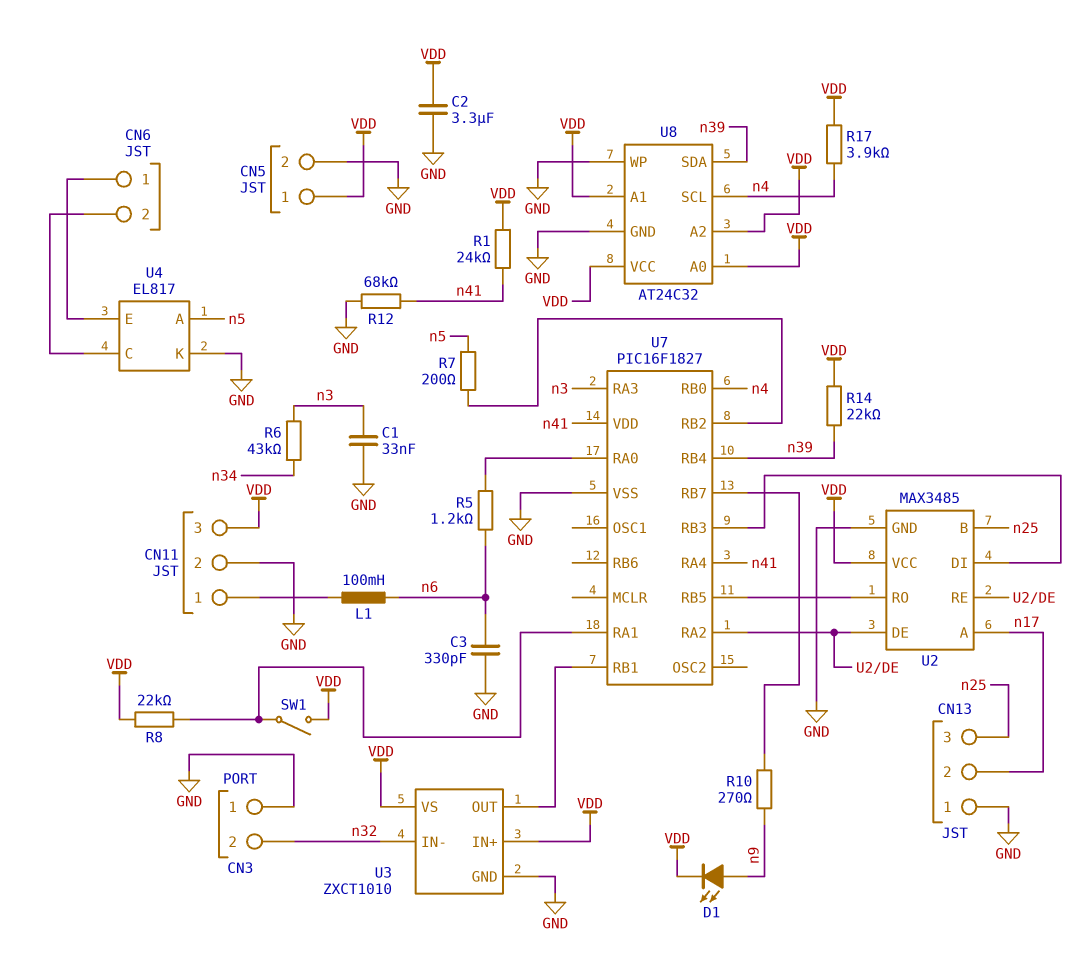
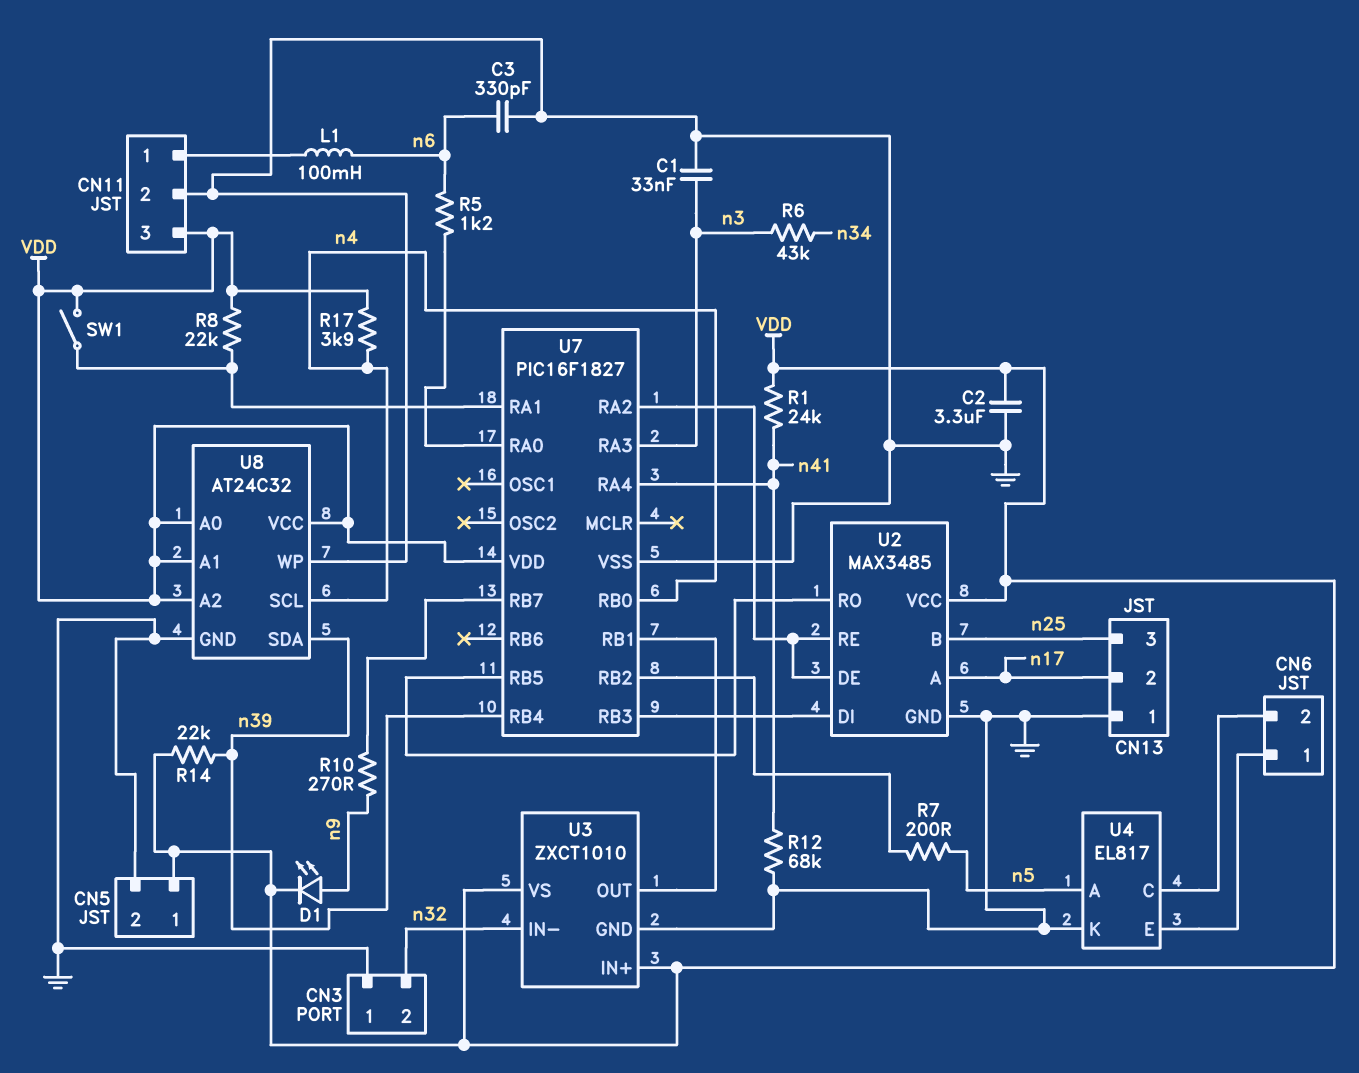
U7 pin VDD: n41 -> VDD

